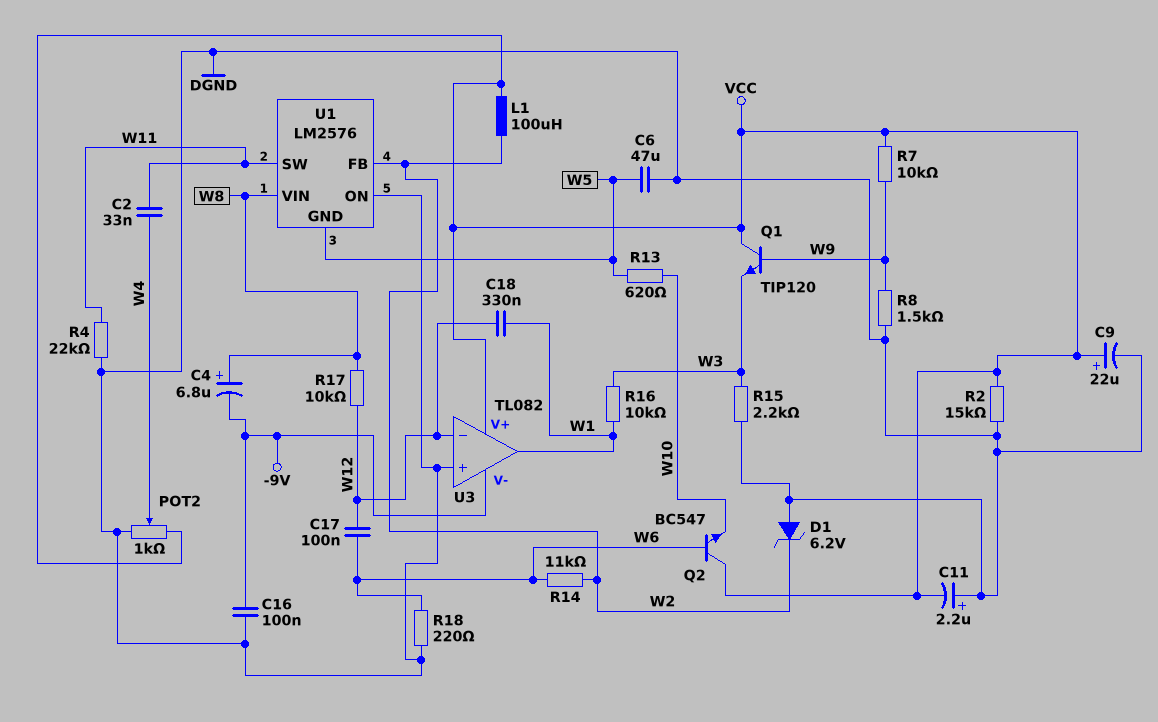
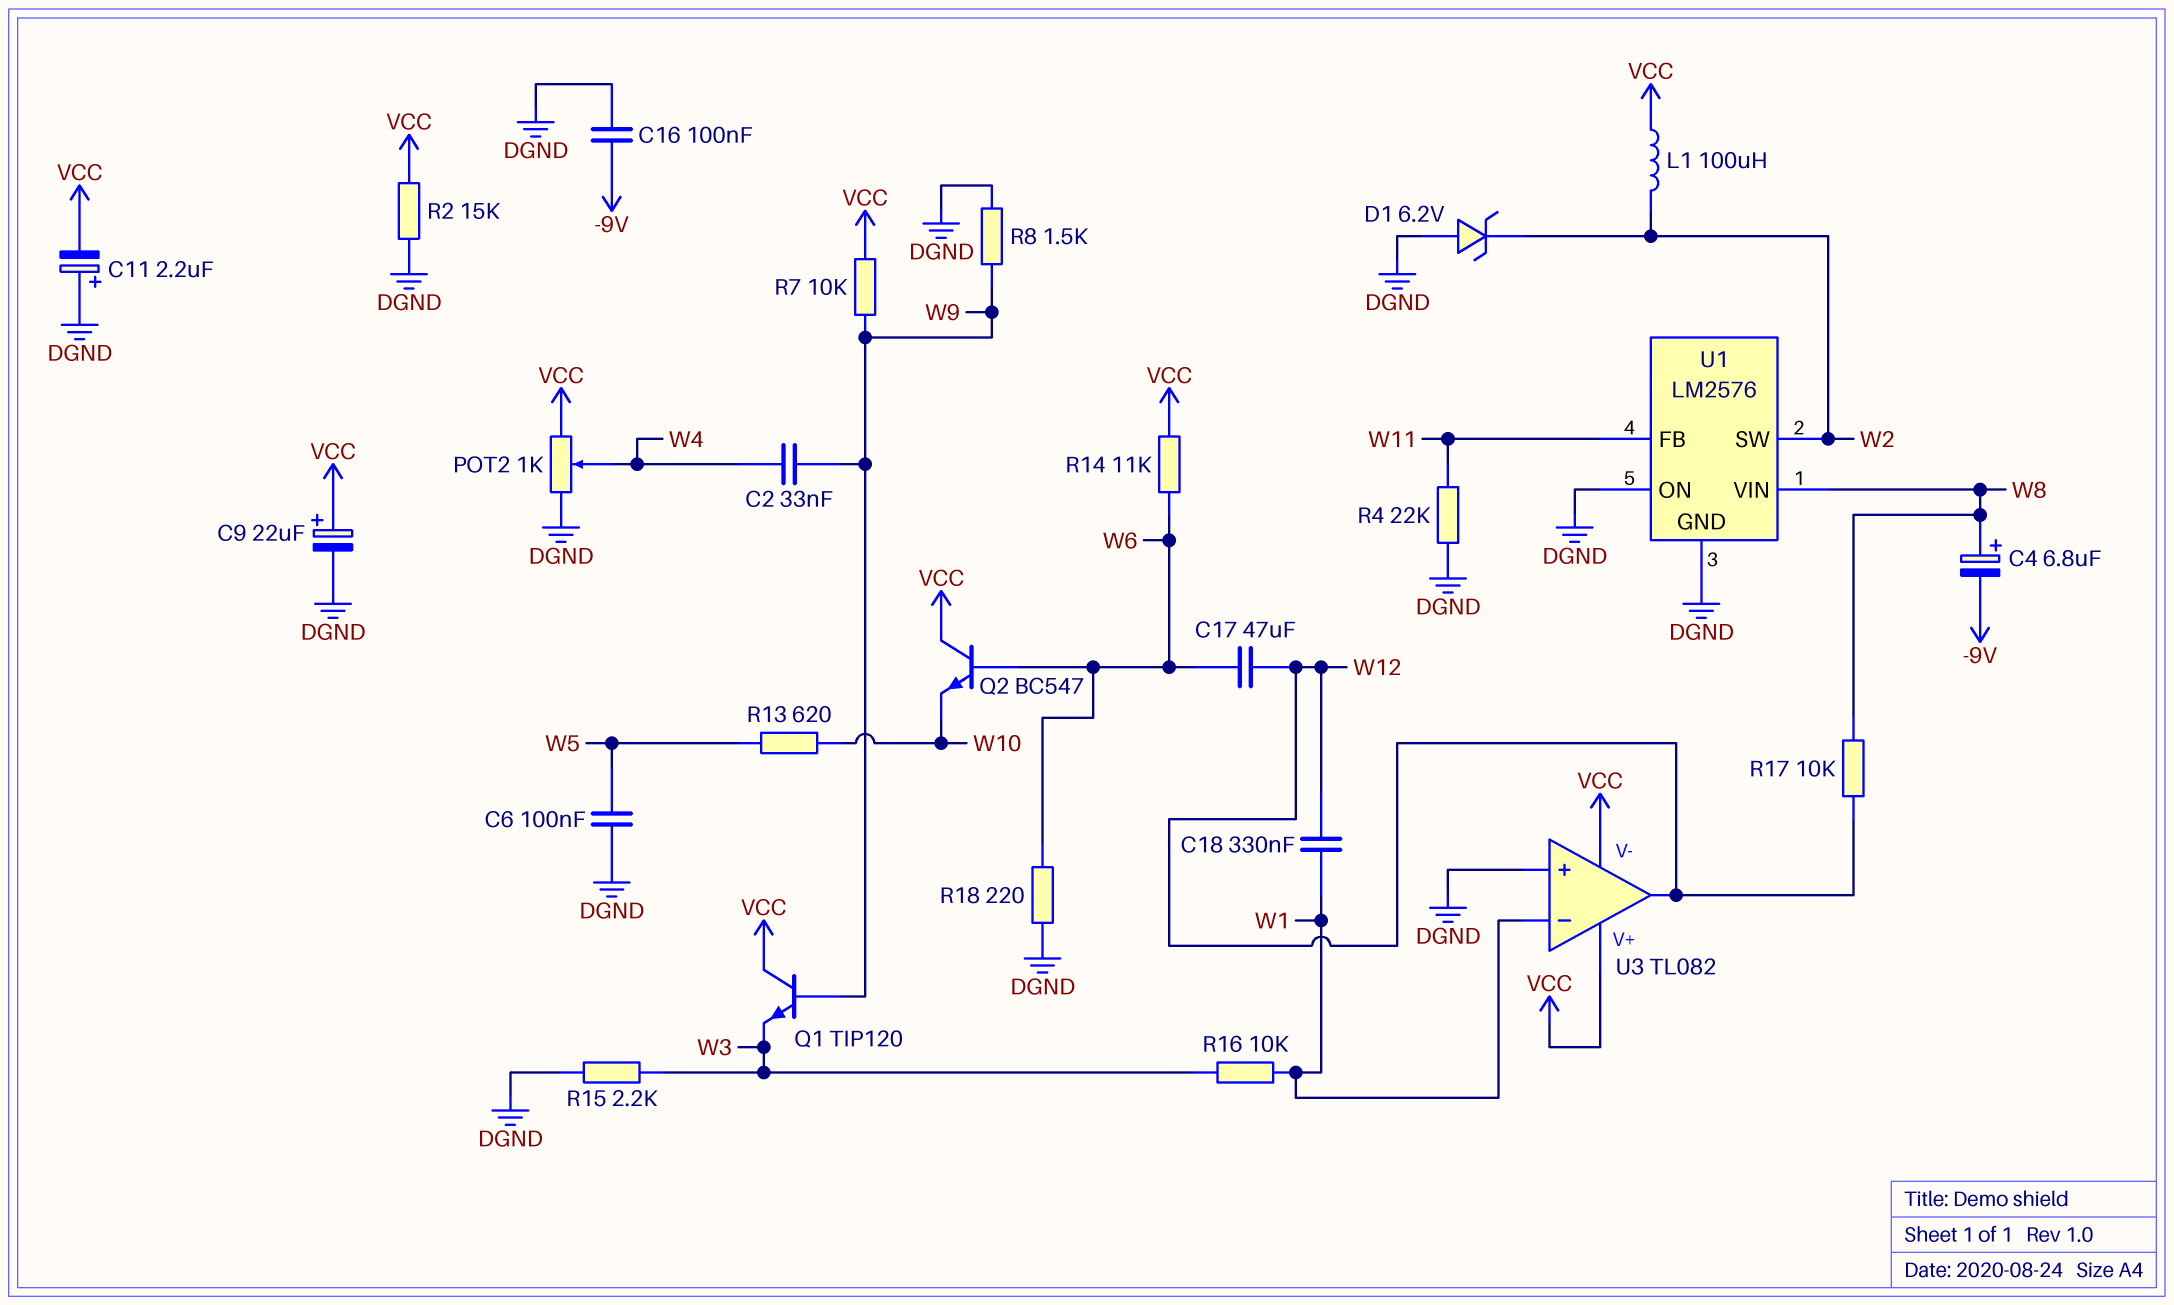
C2: 33nF (W4, W11) -> 33nF (W4, W9)
C6: 47uF (DGND, W5) -> 100nF (DGND, W5)
C17: 100nF (W6, W12) -> 47uF (W6, W12)
R14: 11k (W2, W6) -> 11k (VCC, W6)
U1 pin FB: W2 -> W11
U1 pin GND: W5 -> DGND
U1 pin SW: W11 -> W2
U3 pin V-: -9V -> VCC
U3 pin in-: W12 -> W1
U3 pin out: W1 -> W12

